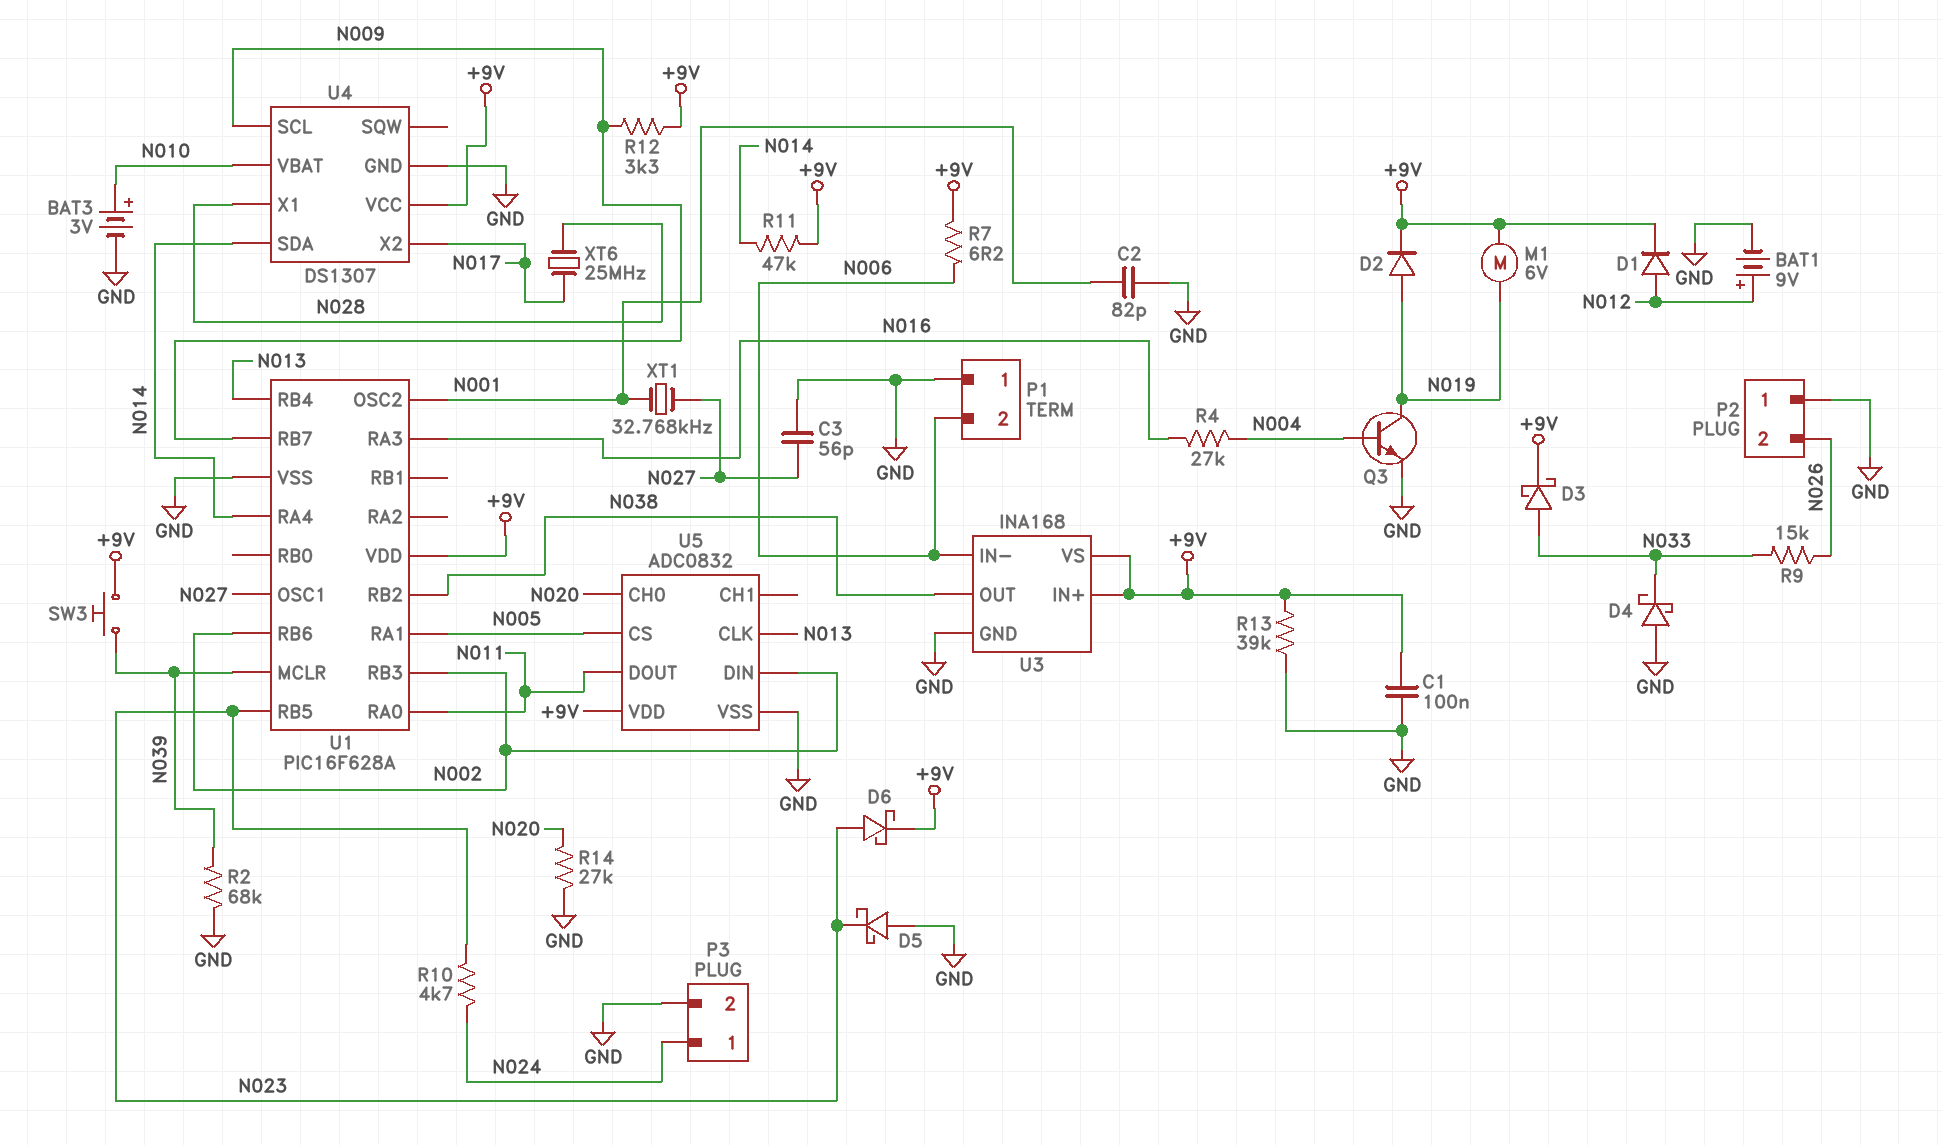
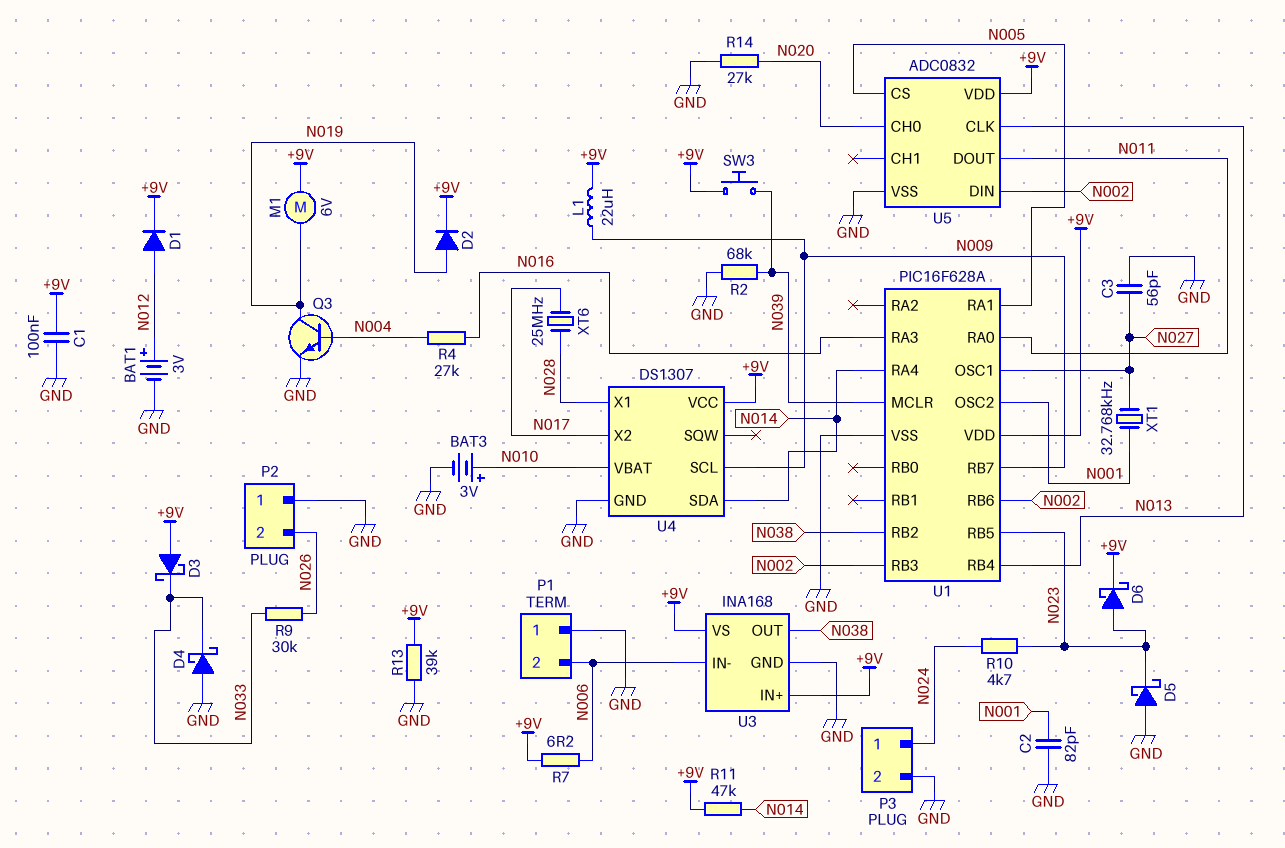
BAT1: 9V (plus N012, minus GND) -> 3V (plus N012, minus GND)
D3: schottky (A N033, K +9V) -> schottky (A +9V, K N033)
L1: none -> 22uH (+9V, N009)
R9: 15k (N026, N033) -> 30k (N026, N033)
R12: 3.3k (+9V, N009) -> none

